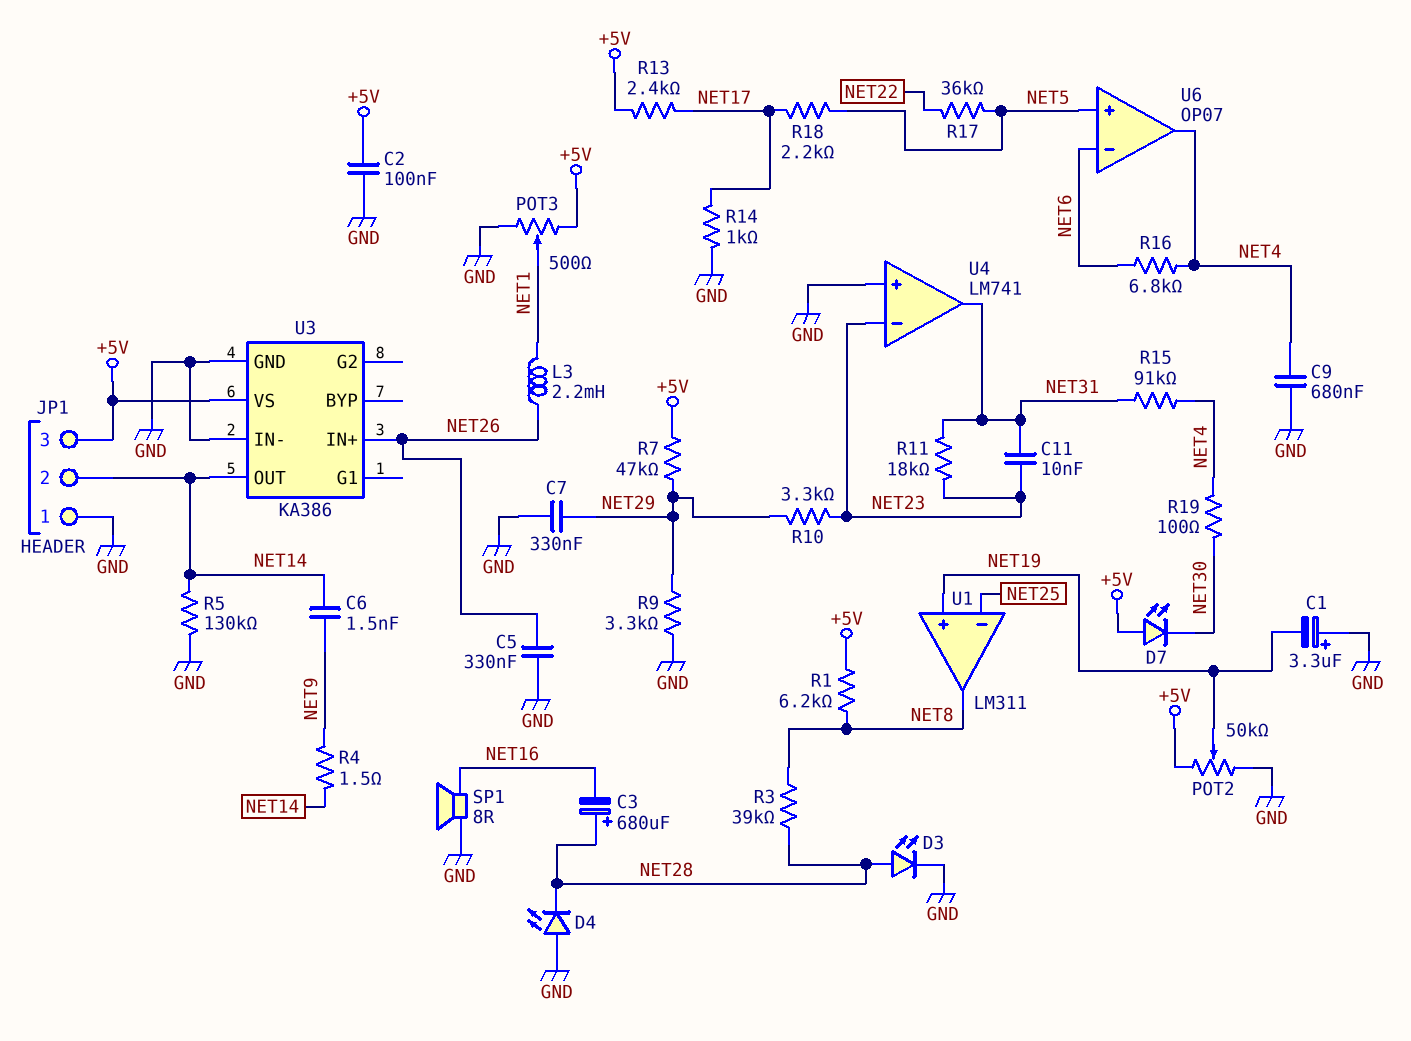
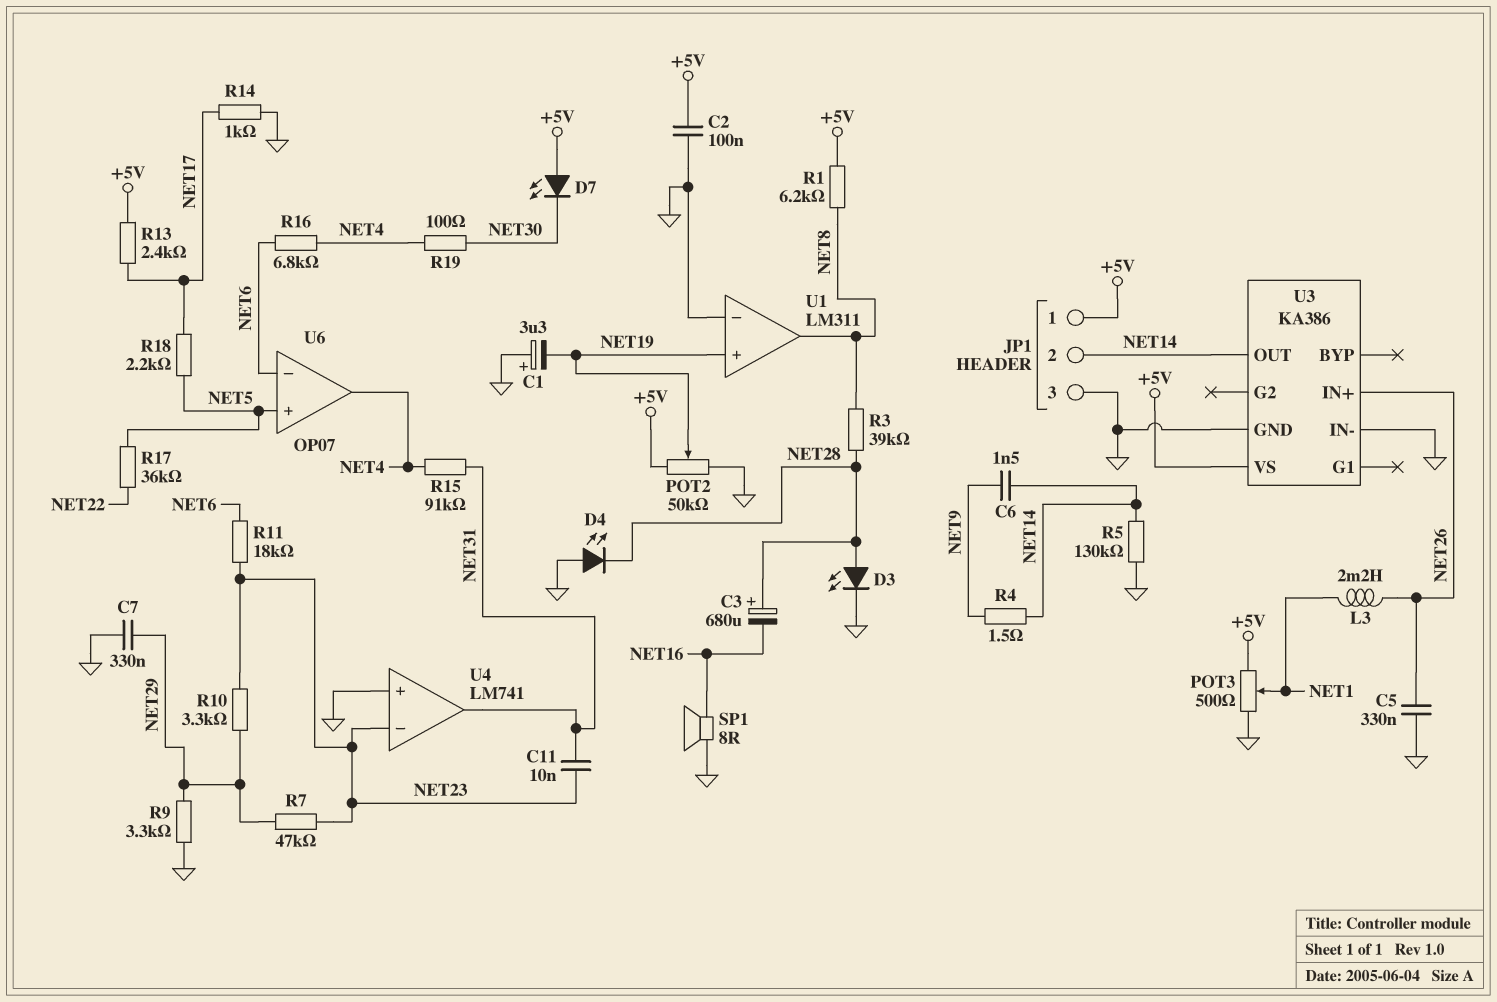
C9: 680nF (GND, NET4) -> none
JP1 pin 1: GND -> +5V
JP1 pin 3: +5V -> GND
R7: 47k (+5V, NET29) -> 47k (NET23, NET29)
R11: 18k (NET23, NET31) -> 18k (NET6, NET23)
U1 pin in-: NET25 -> GND

